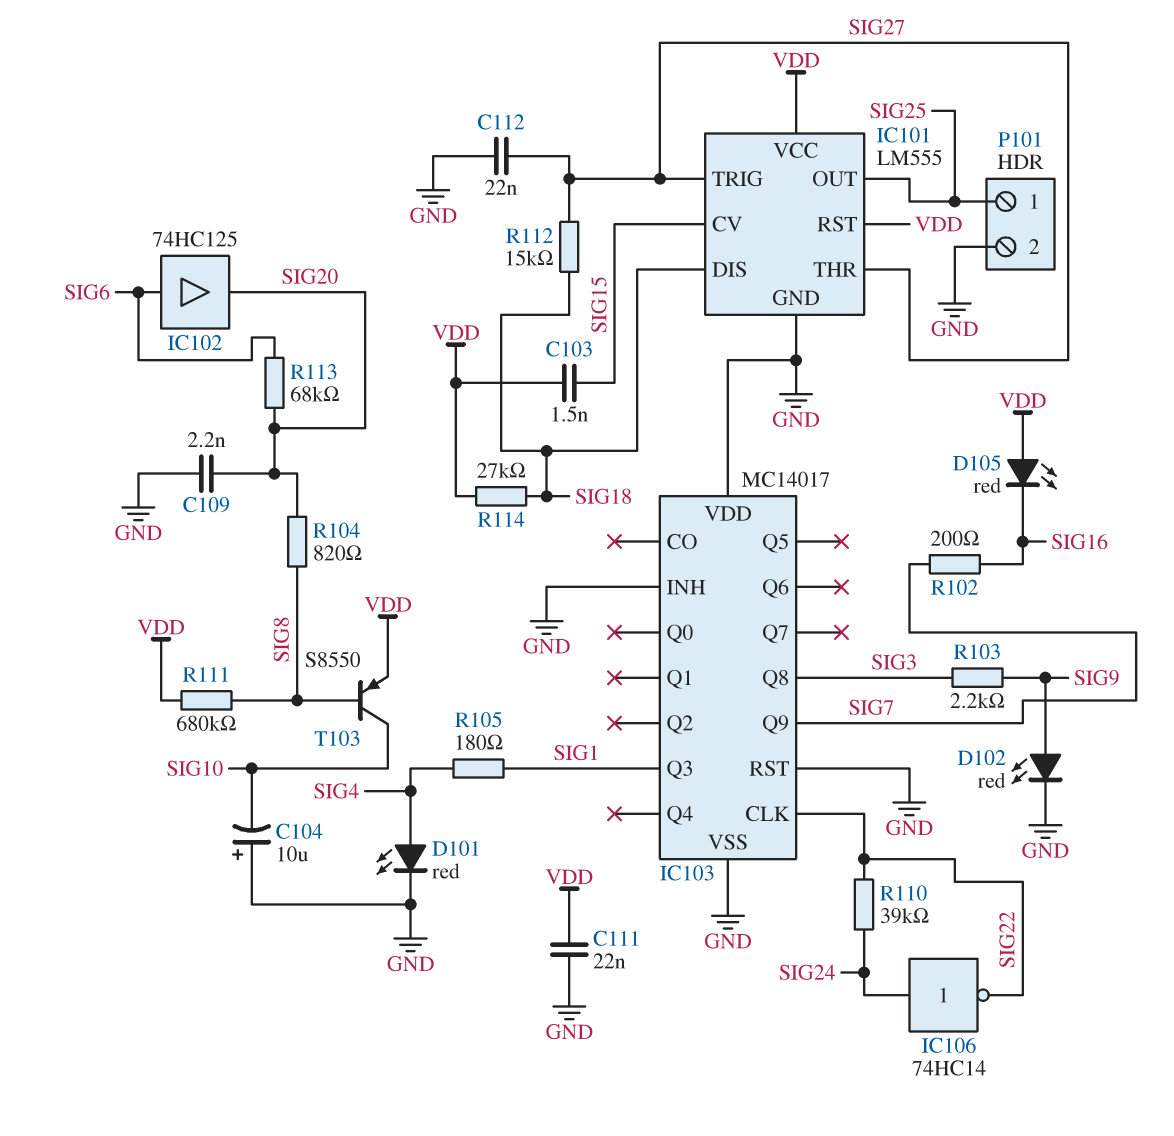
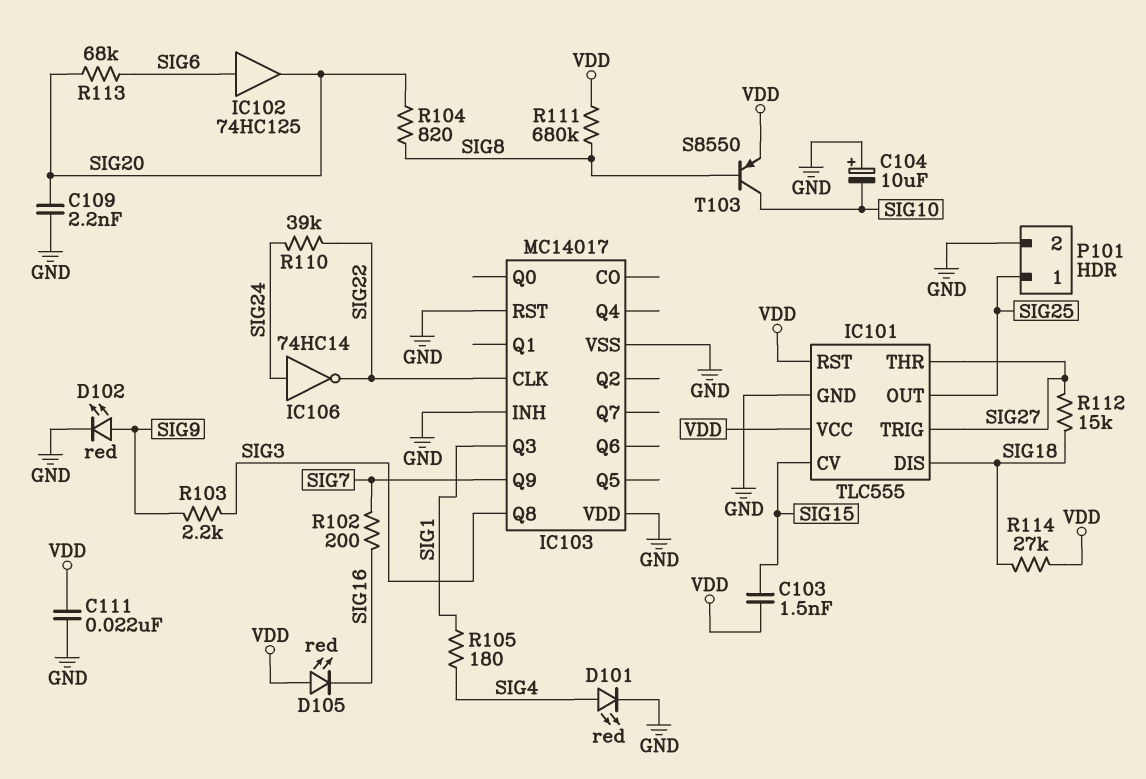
C112: 22nF (GND, SIG27) -> none
IC101: LM555 -> TLC555

